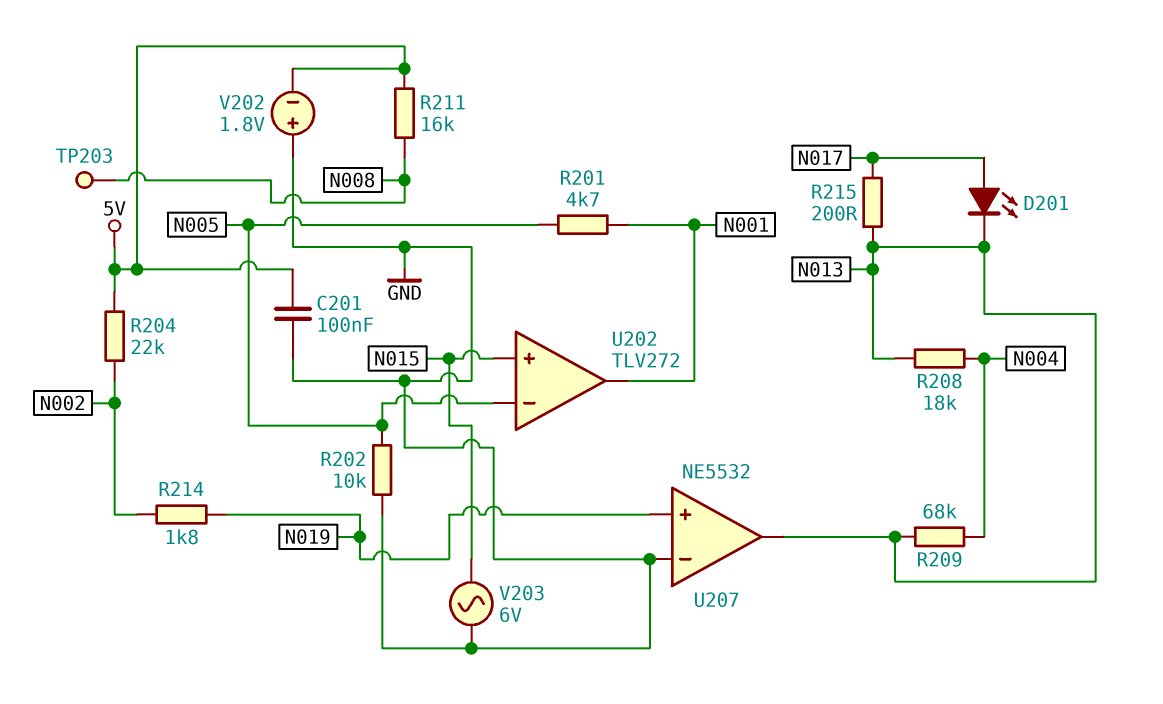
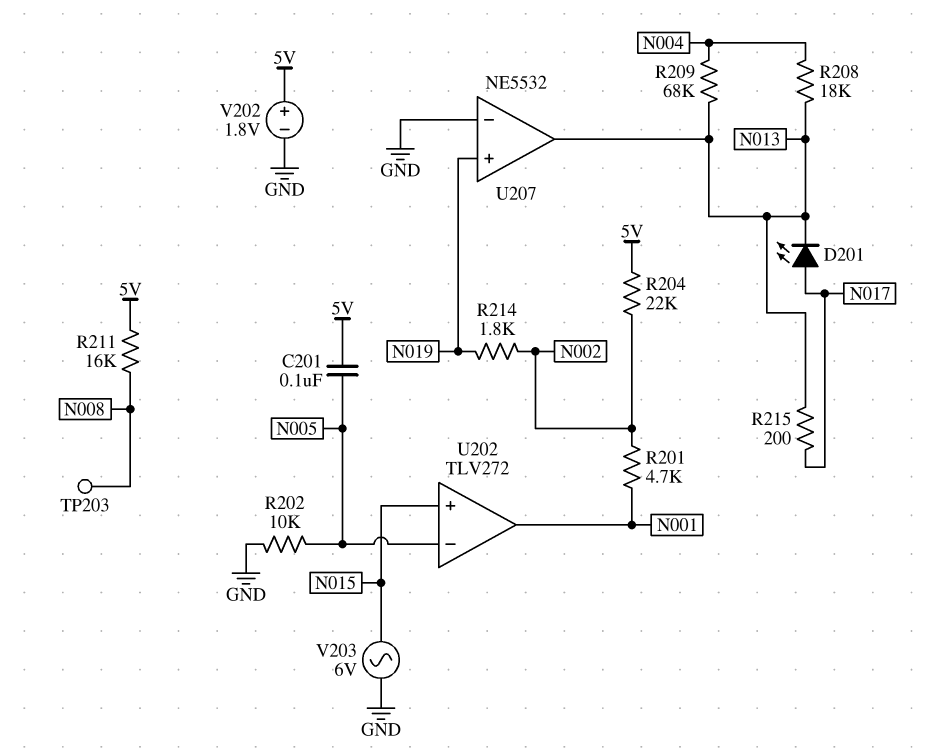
C201: 100nF (5V, GND) -> 100nF (5V, N005)
R201: 4.7k (N001, N005) -> 4.7k (N001, N002)
V202: 1.8V (plus GND, minus 5V) -> 1.8V (plus 5V, minus GND)

